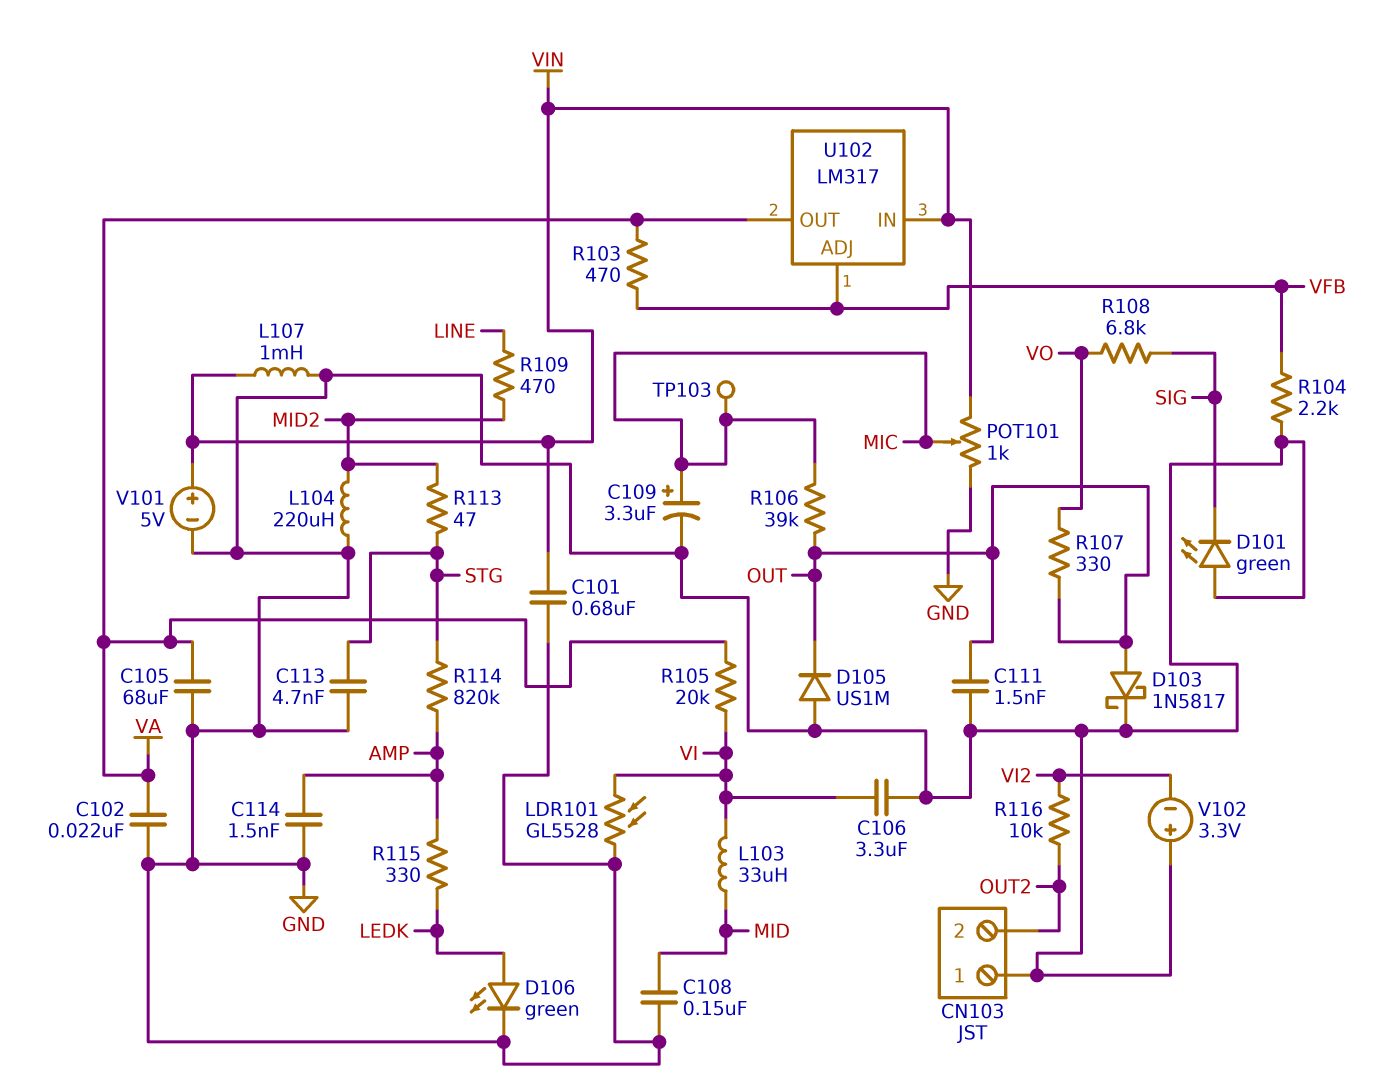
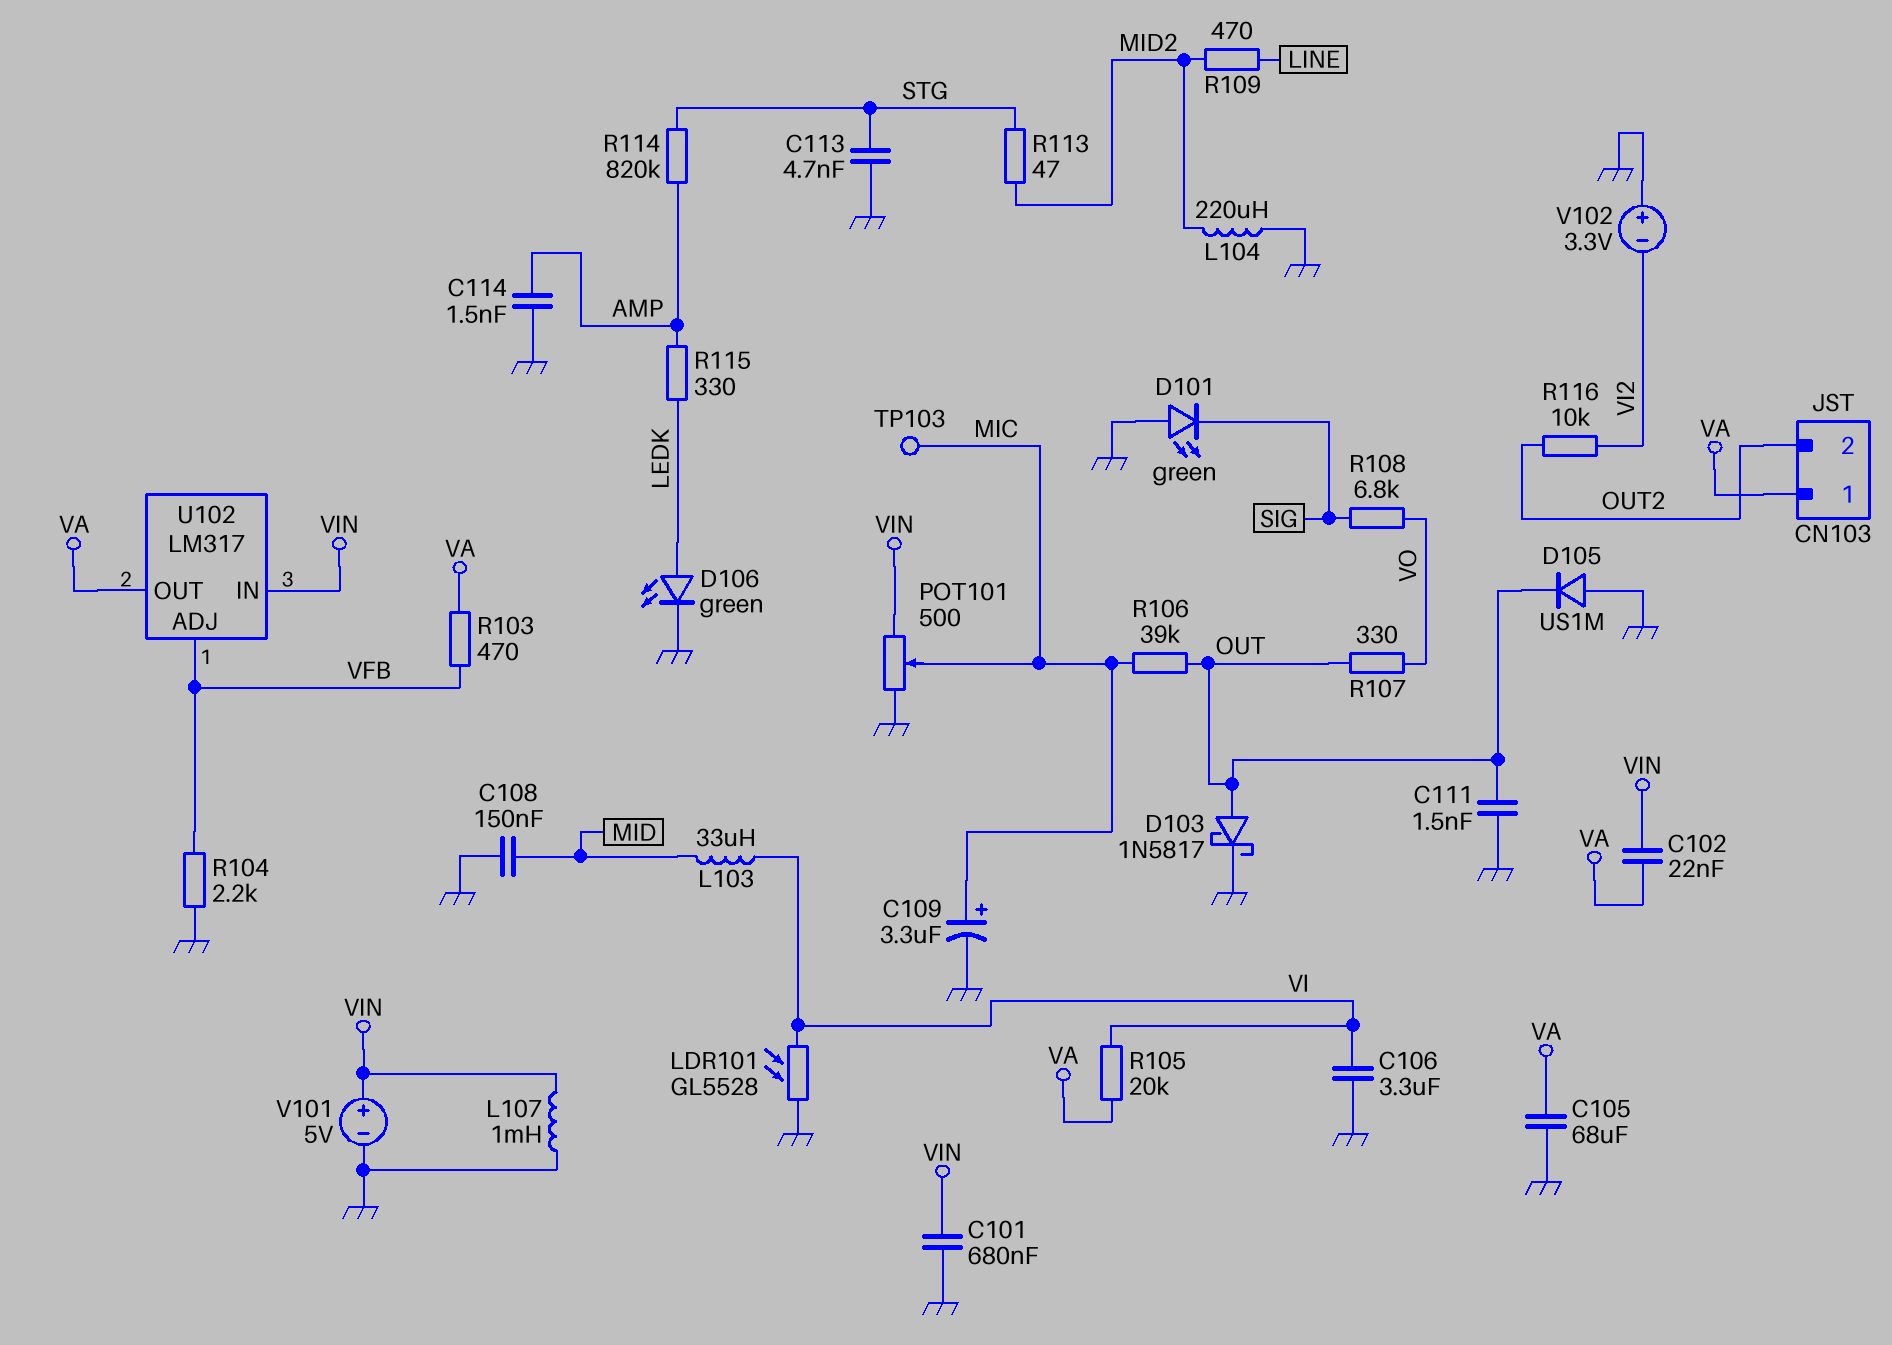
C102: 22nF (GND, VA) -> 22nF (VA, VIN)
CN103 pin 1: GND -> VA
POT101: 1k (GND, VIN, wiper MIC) -> 500 (GND, VIN, wiper MIC)

